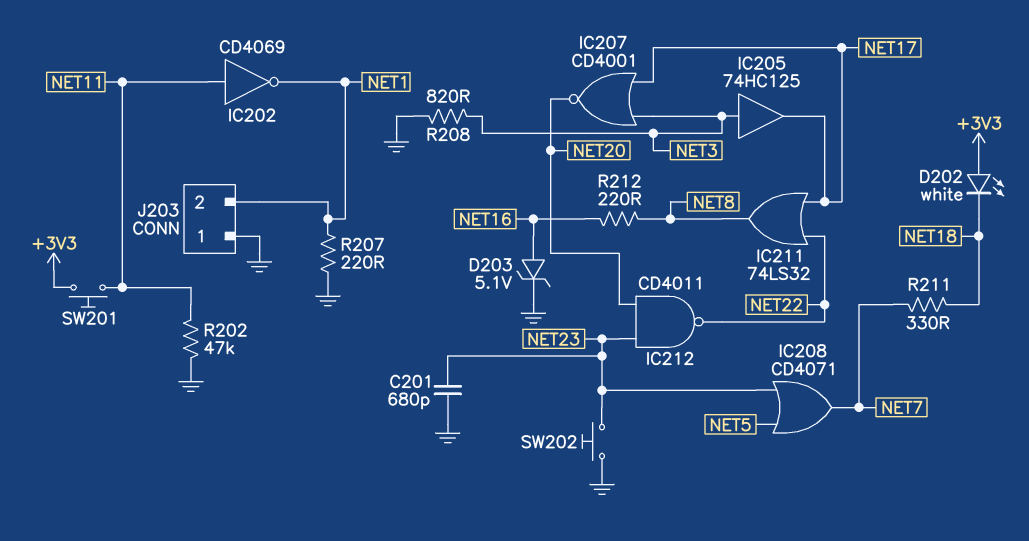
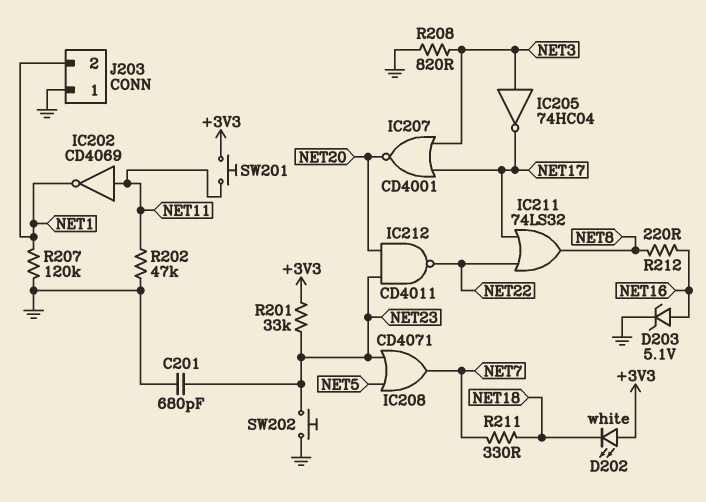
IC205: buffer 74HC125 (in NET3, out NET17) -> NOT 74HC04 (in NET3, out NET17)
R201: none -> 33k (+3V3, NET23)
R207: 220 (GND, NET1) -> 120k (GND, NET1)

